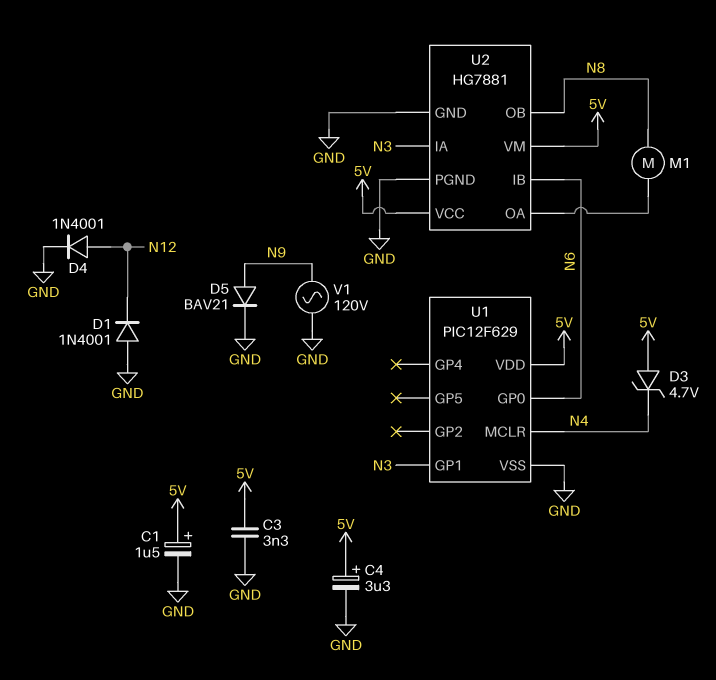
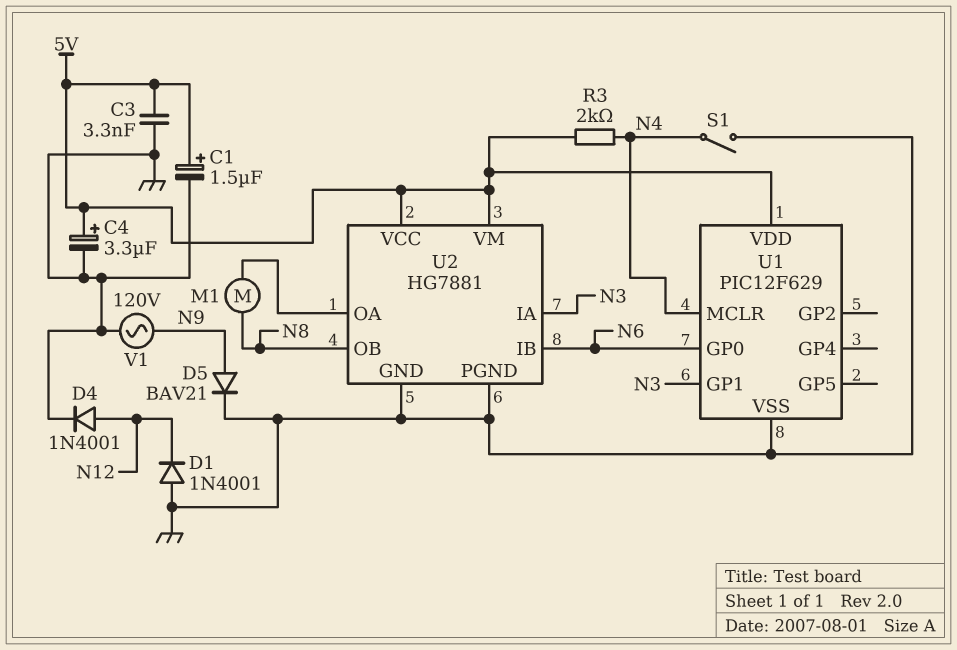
D3: zener 4.7V (A 5V, K N4) -> none
R3: none -> 2k (5V, N4)
S1: none -> switch (GND, N4)

